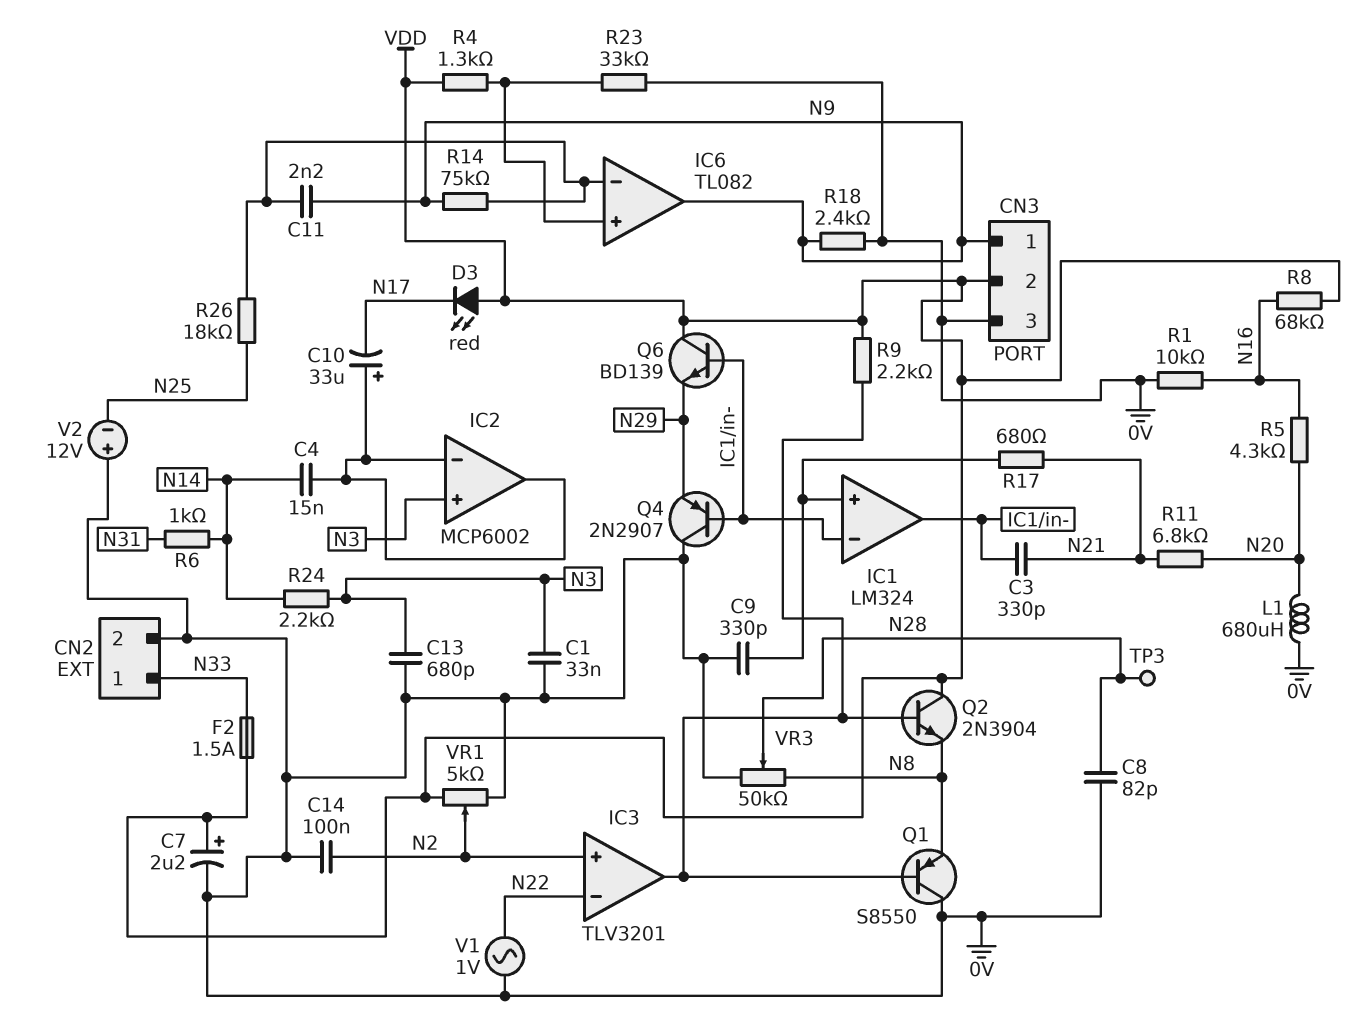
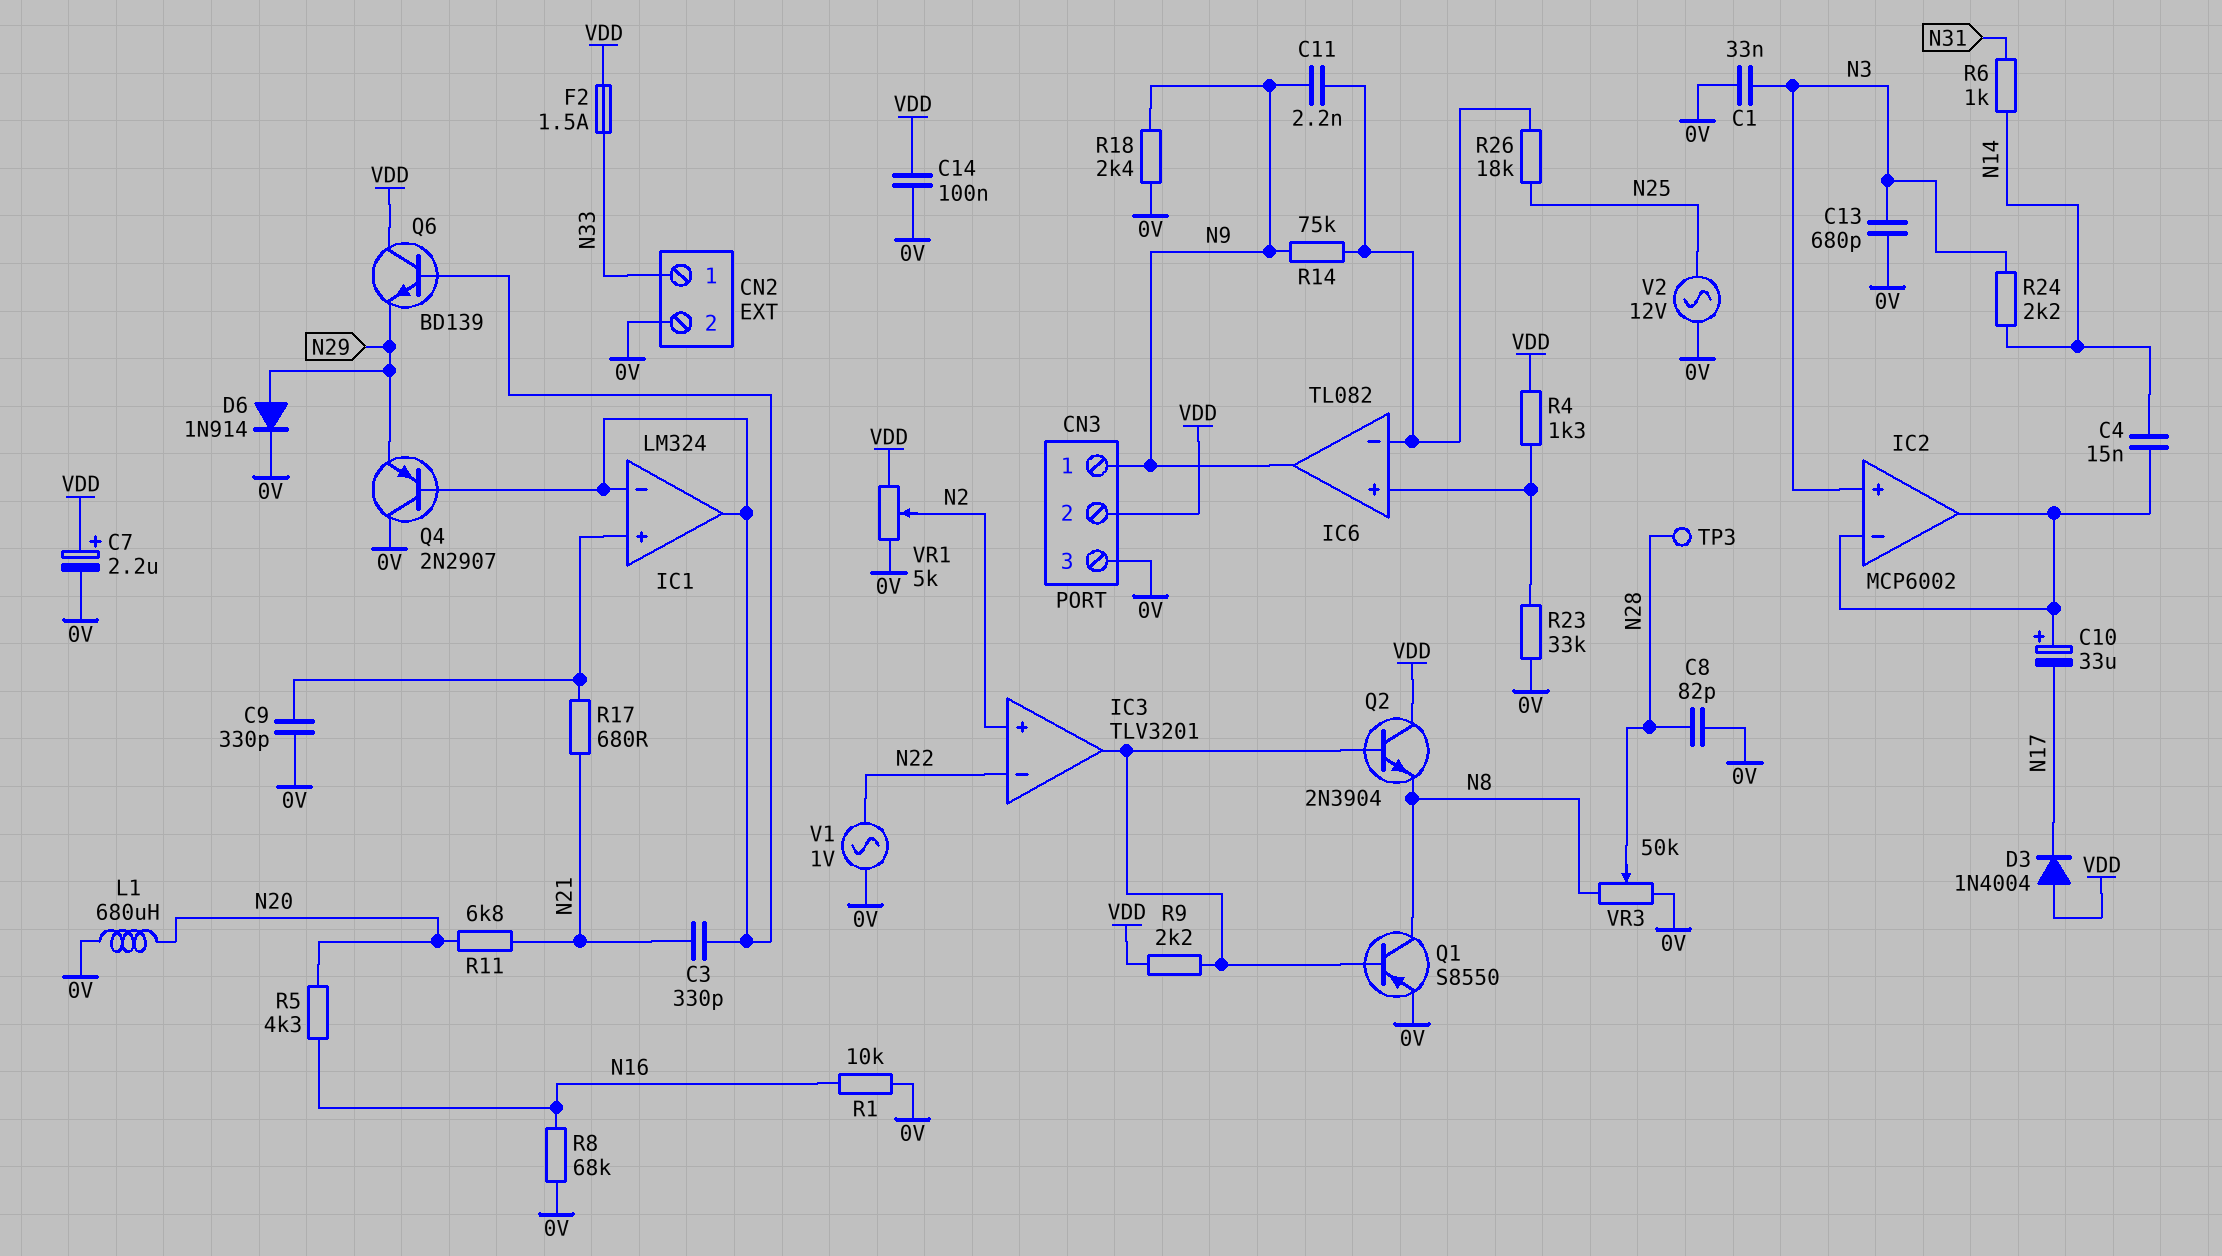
C14: 100nF (0V, N2) -> 100nF (0V, VDD)
D3: LED red (A VDD, K N17) -> diode 1N4004 (A VDD, K N17)
D6: none -> diode 1N914 (A N29, K 0V)
Q1: PNP S8550 (B IC3/out, C 0V, E N8) -> PNP S8550 (B IC3/out, C N8, E 0V)
R8: 68k (N16, VDD) -> 68k (0V, N16)
V2: 12V (plus 0V, minus N25) -> AC 12V (0V, N25)

